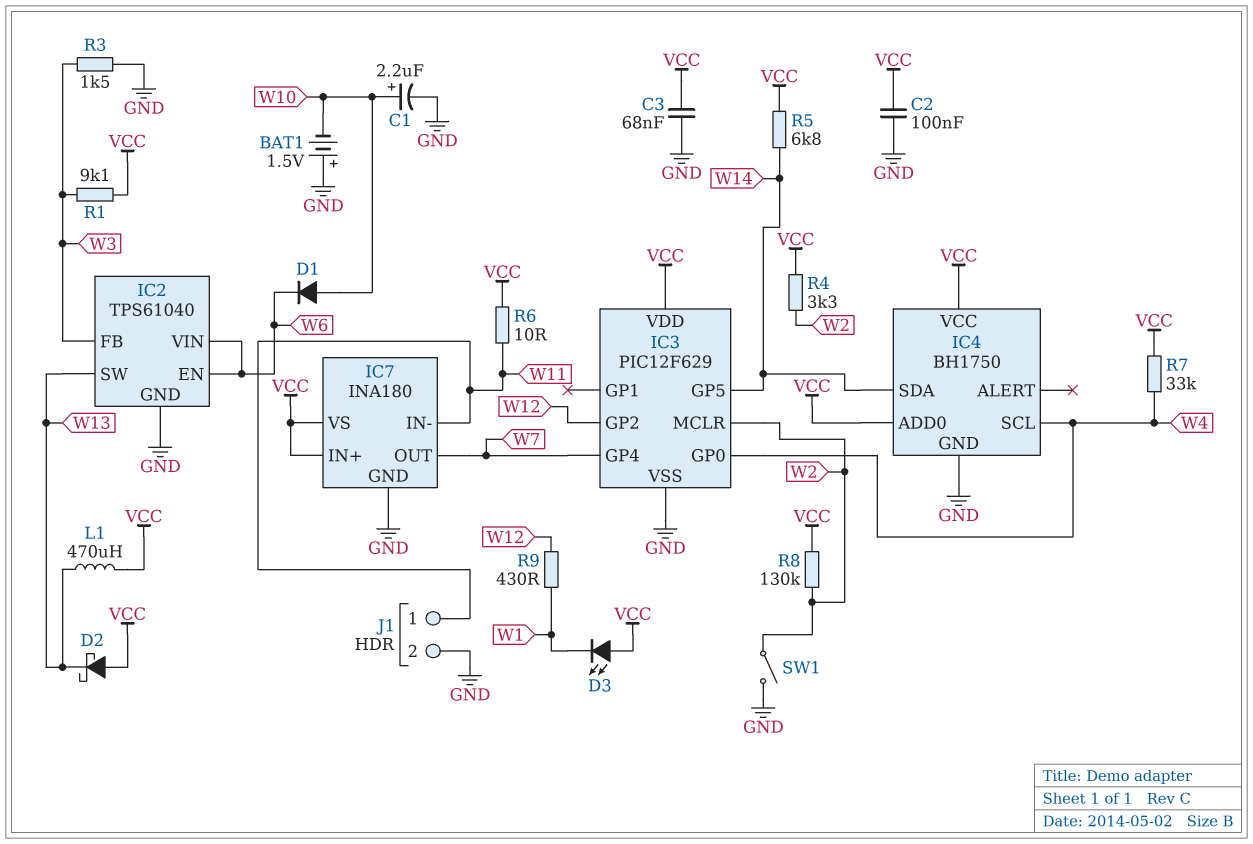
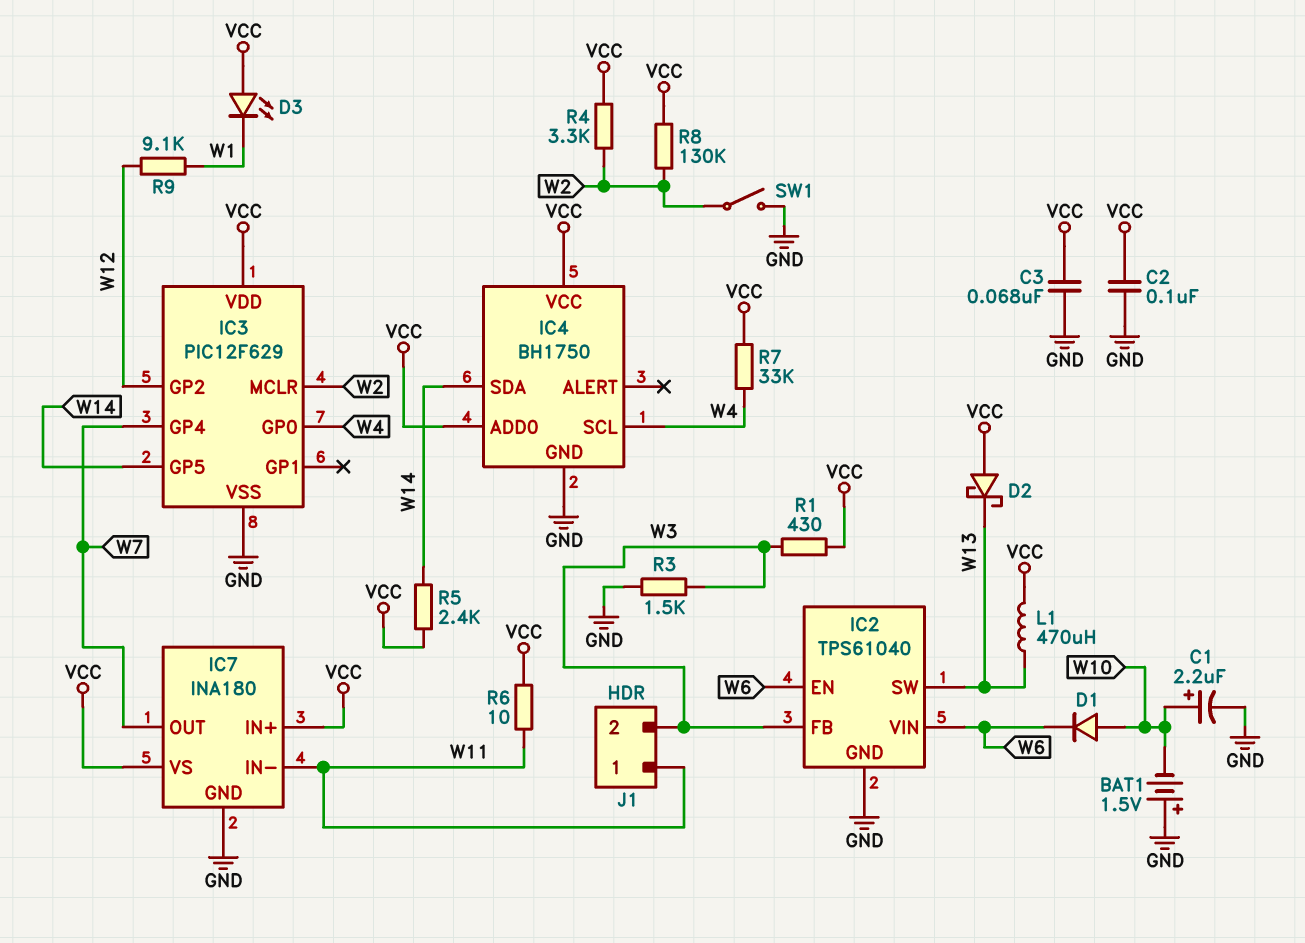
J1 pin 2: GND -> W3
R1: 9.1k (VCC, W3) -> 430 (VCC, W3)
R5: 6.8k (VCC, W14) -> 2.4k (VCC, W14)
R9: 430 (W1, W12) -> 9.1k (W1, W12)

